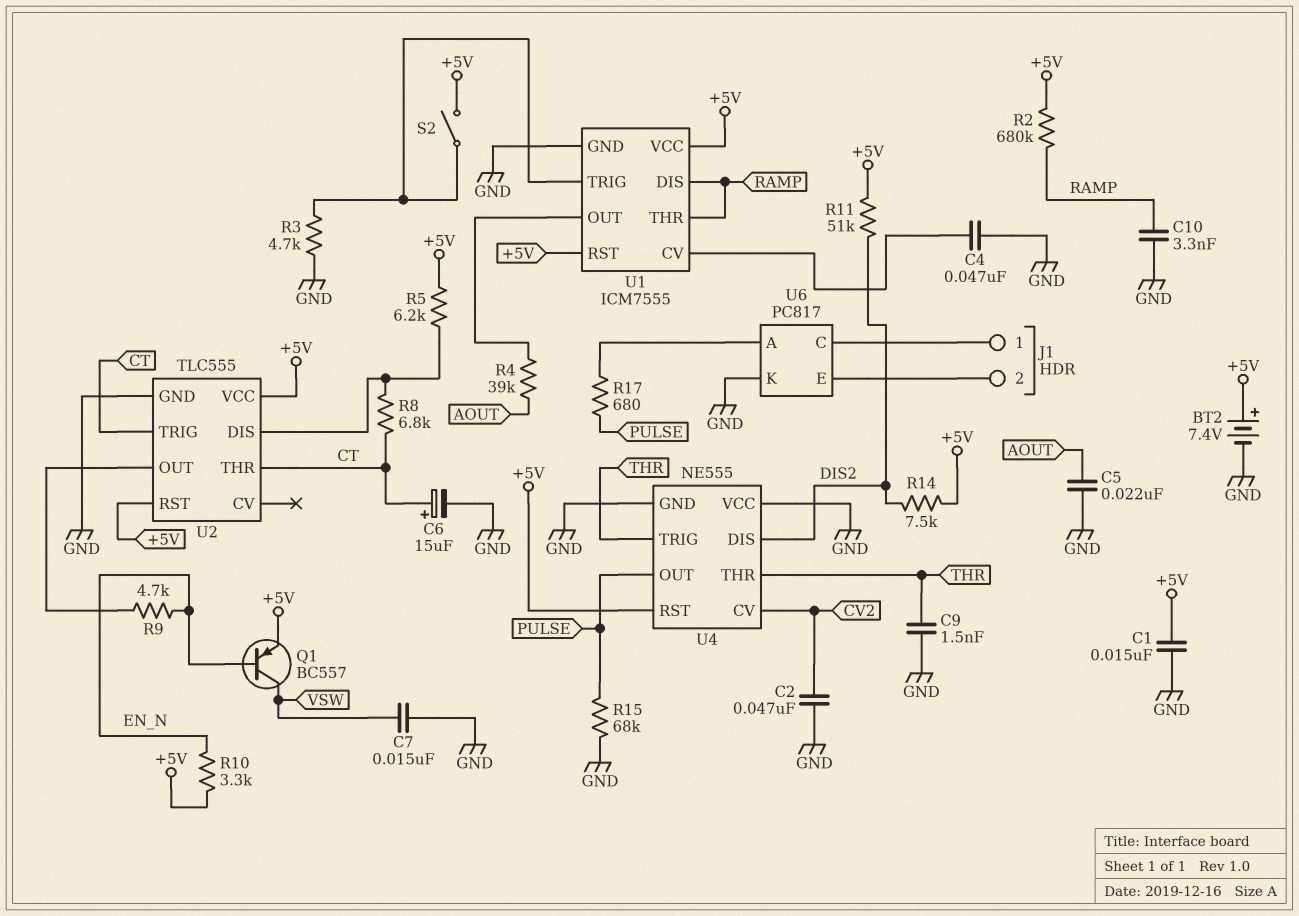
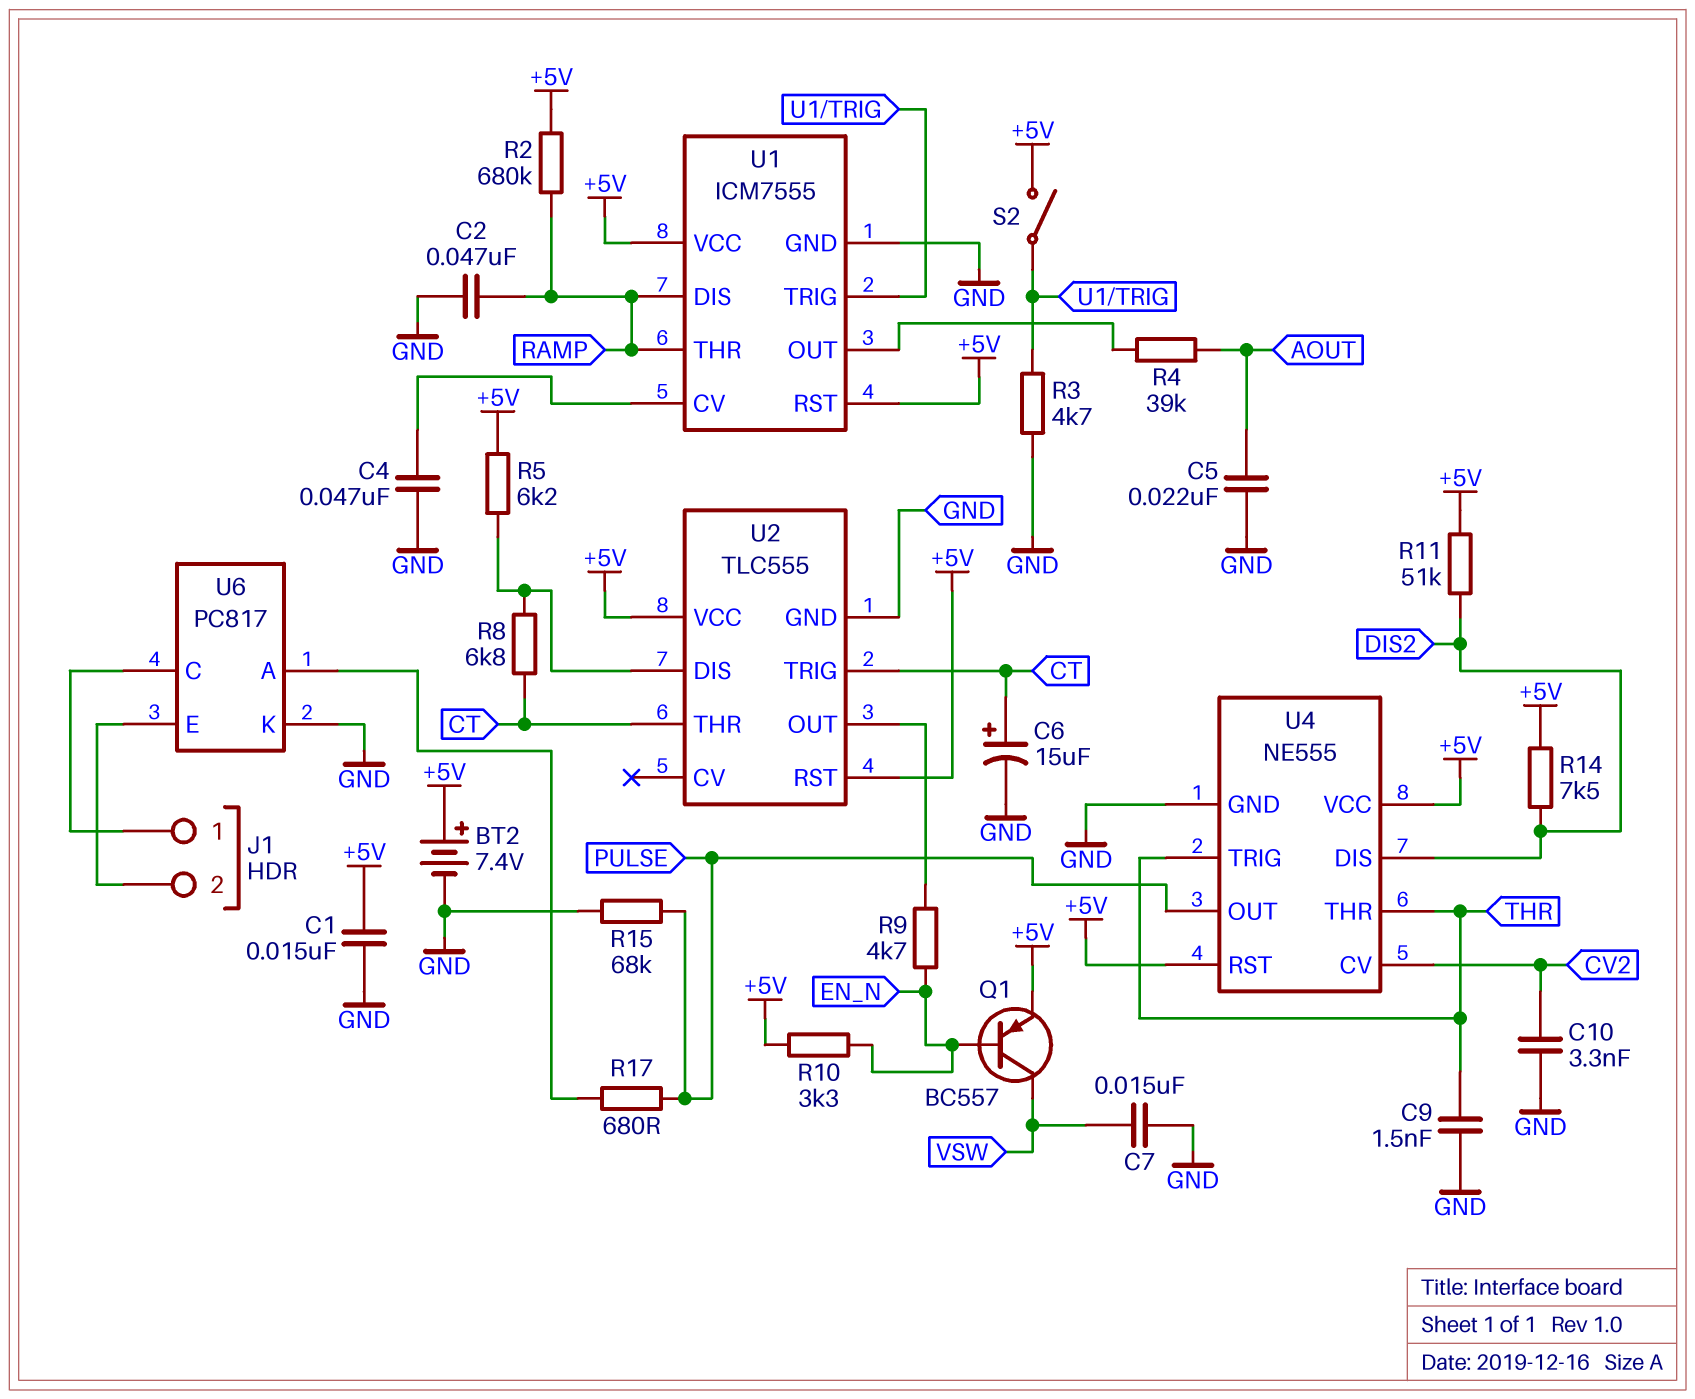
C2: 47nF (CV2, GND) -> 47nF (GND, RAMP)
C10: 3.3nF (GND, RAMP) -> 3.3nF (CV2, GND)
U4 pin VCC: GND -> +5V

